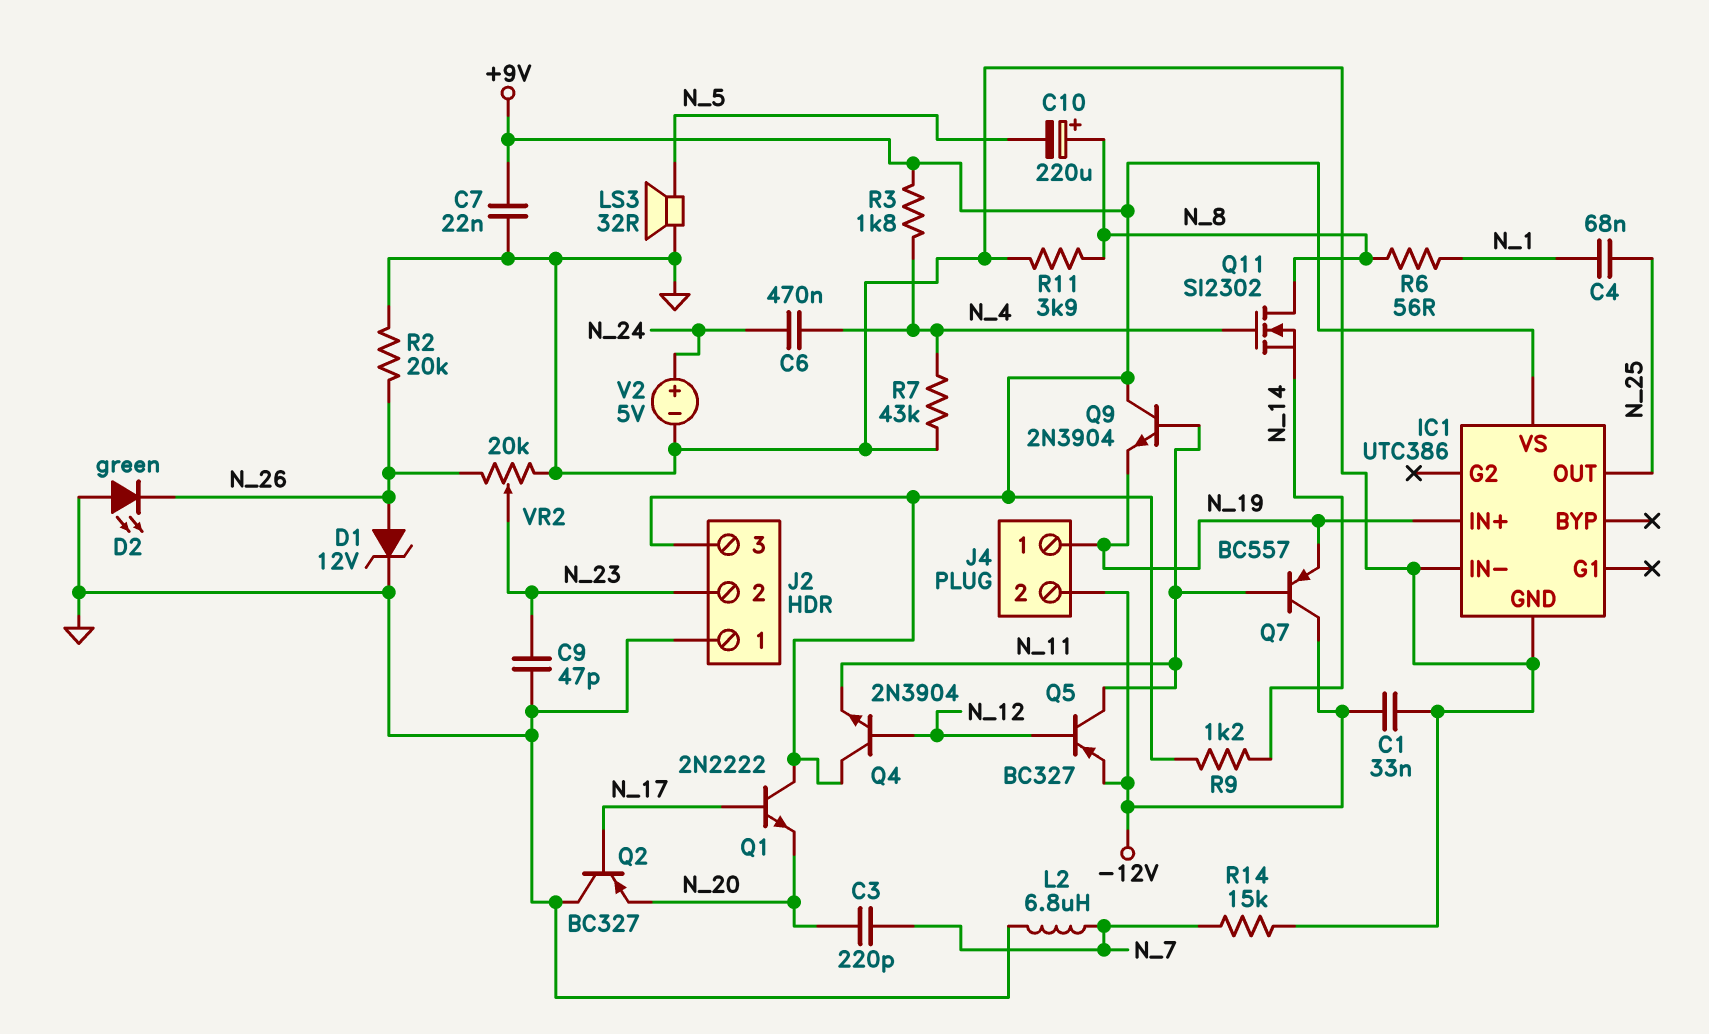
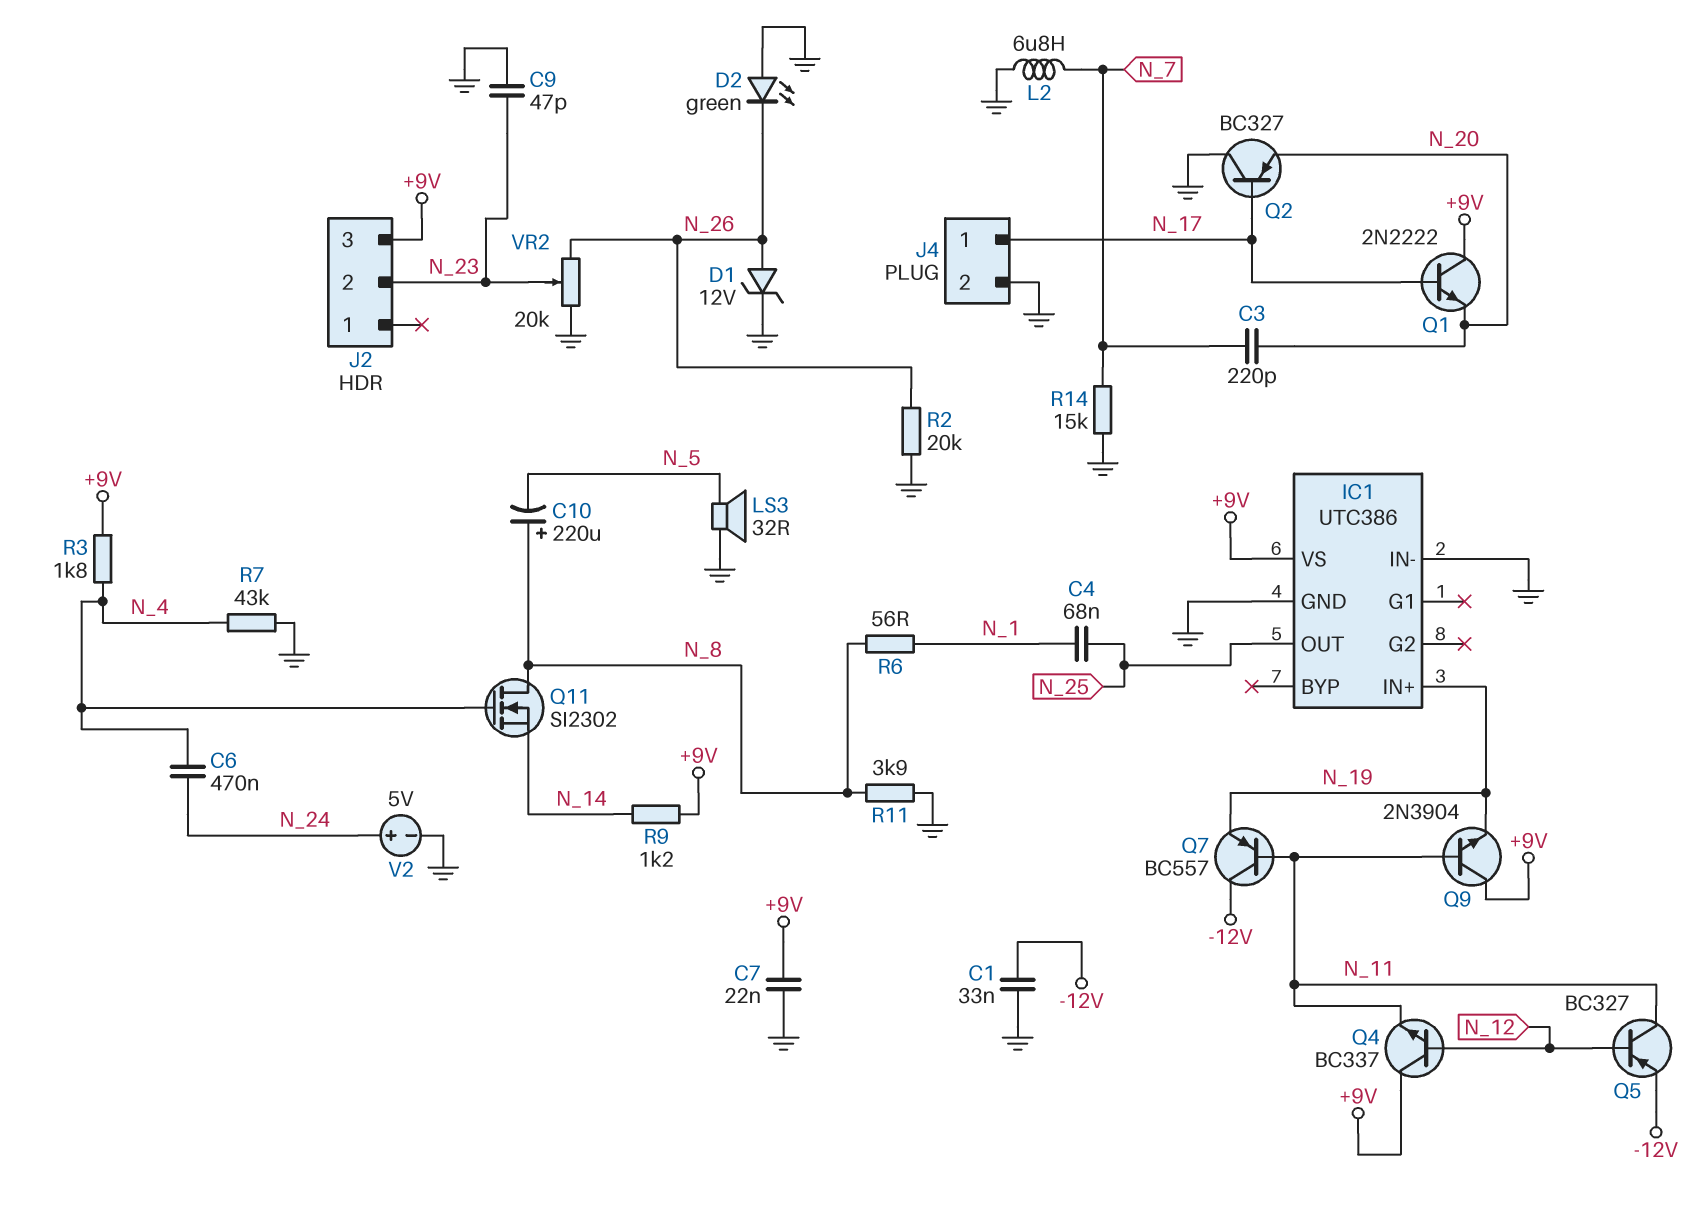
J2 pin 1: GND -> none
J4 pin 1: N_19 -> N_17
J4 pin 2: -12V -> GND
Q4: NPN 2N3904 (B N_12, C +9V, E N_11) -> NPN BC337 (B N_12, C +9V, E N_11)

